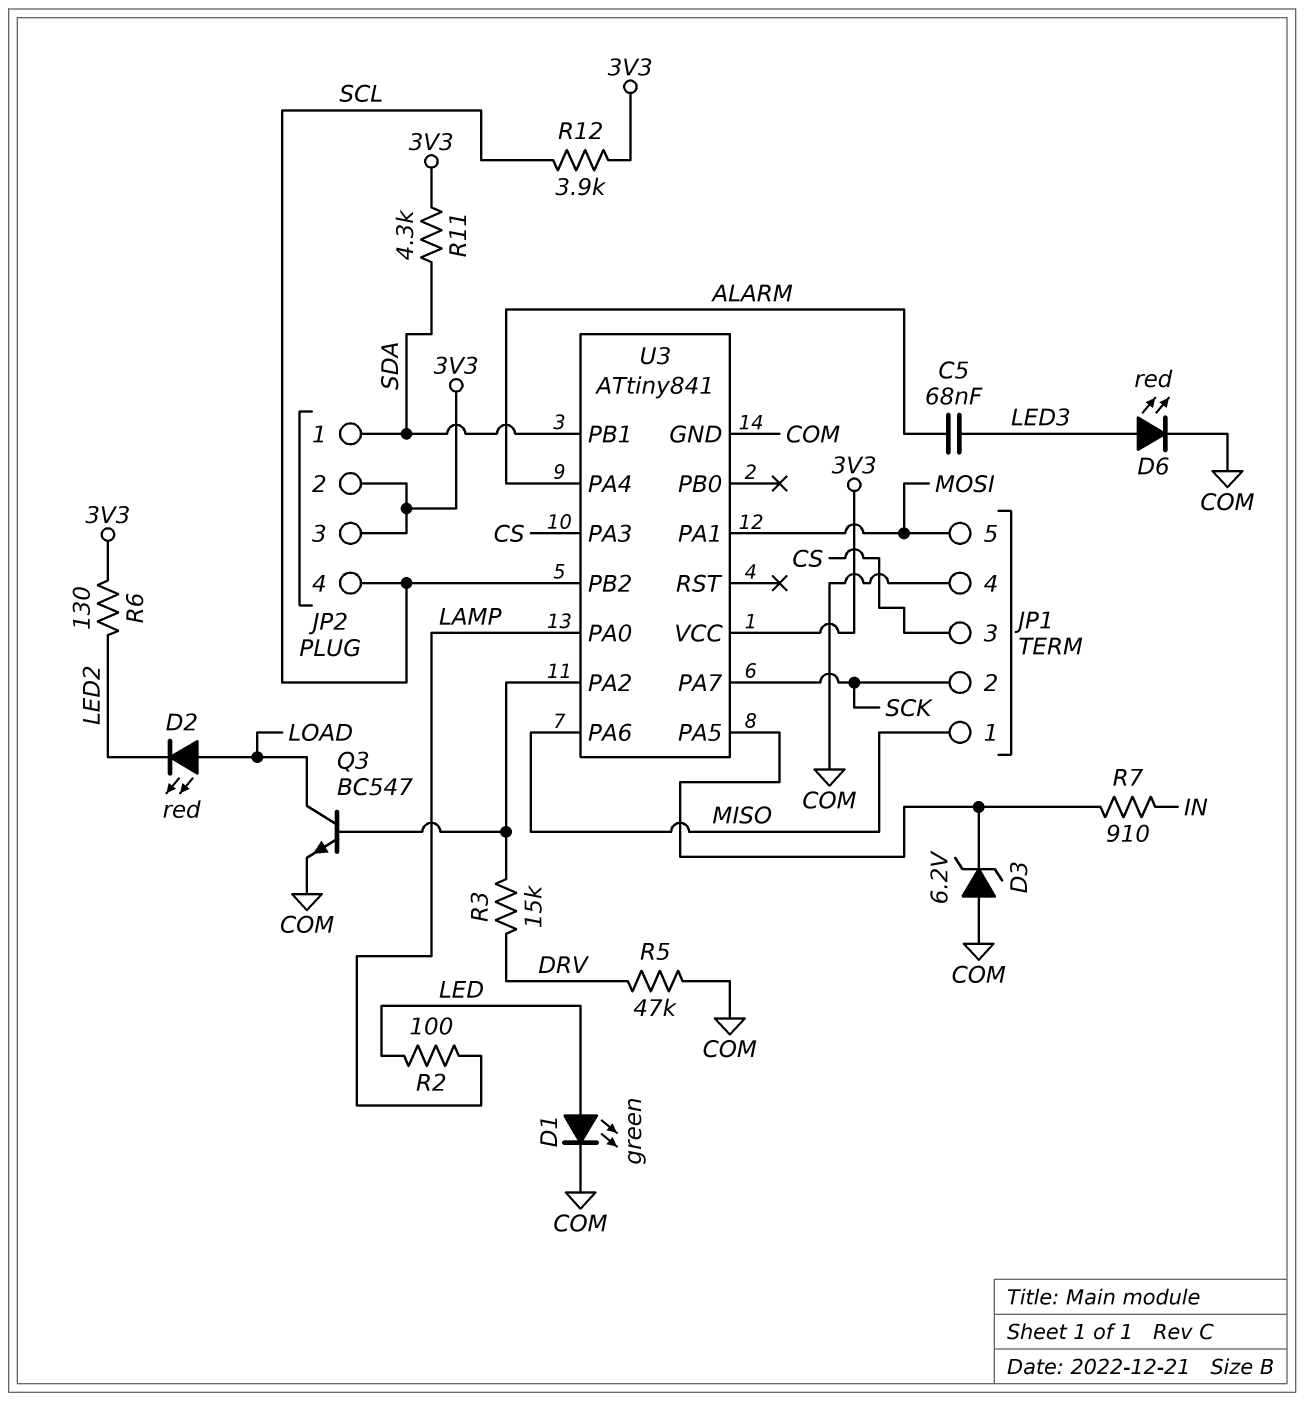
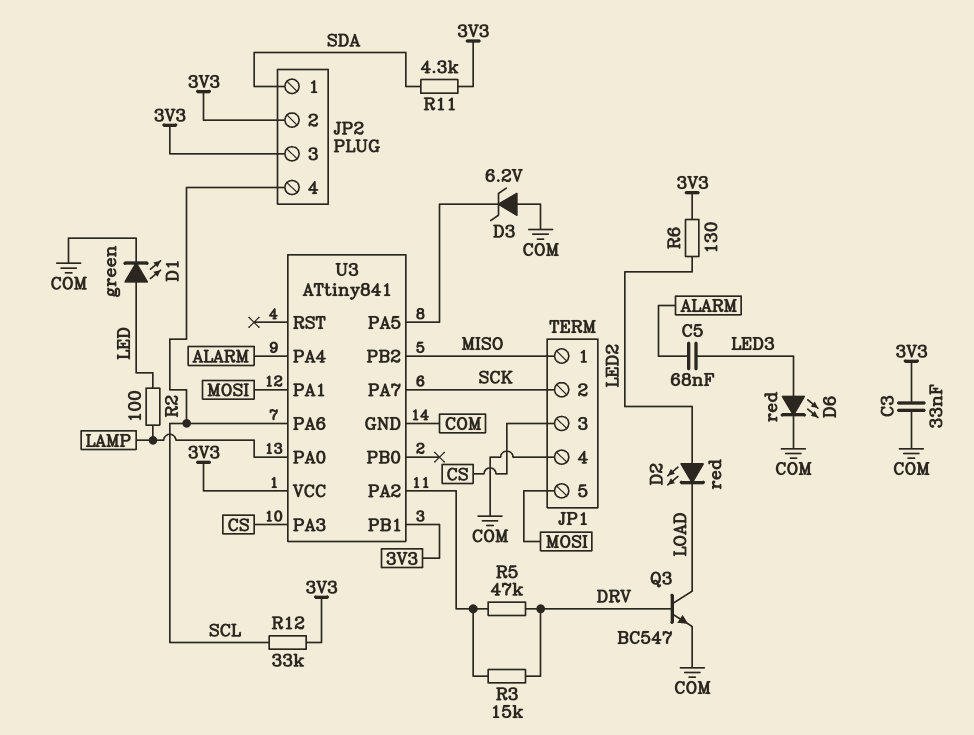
C3: none -> 33nF (3V3, COM)
D2: LED red (A LOAD, K LED2) -> LED red (A LED2, K LOAD)
Q3: NPN BC547 (B U3/PA2, C LOAD, E COM) -> NPN BC547 (B DRV, C LOAD, E COM)
R5: 47k (COM, DRV) -> 47k (DRV, U3/PA2)
R7: 910 (IN, U3/PA5) -> none
R12: 3.9k (3V3, SCL) -> 33k (3V3, SCL)
U3 pin PA6: MISO -> SCL
U3 pin PB1: SDA -> 3V3
U3 pin PB2: SCL -> MISO

